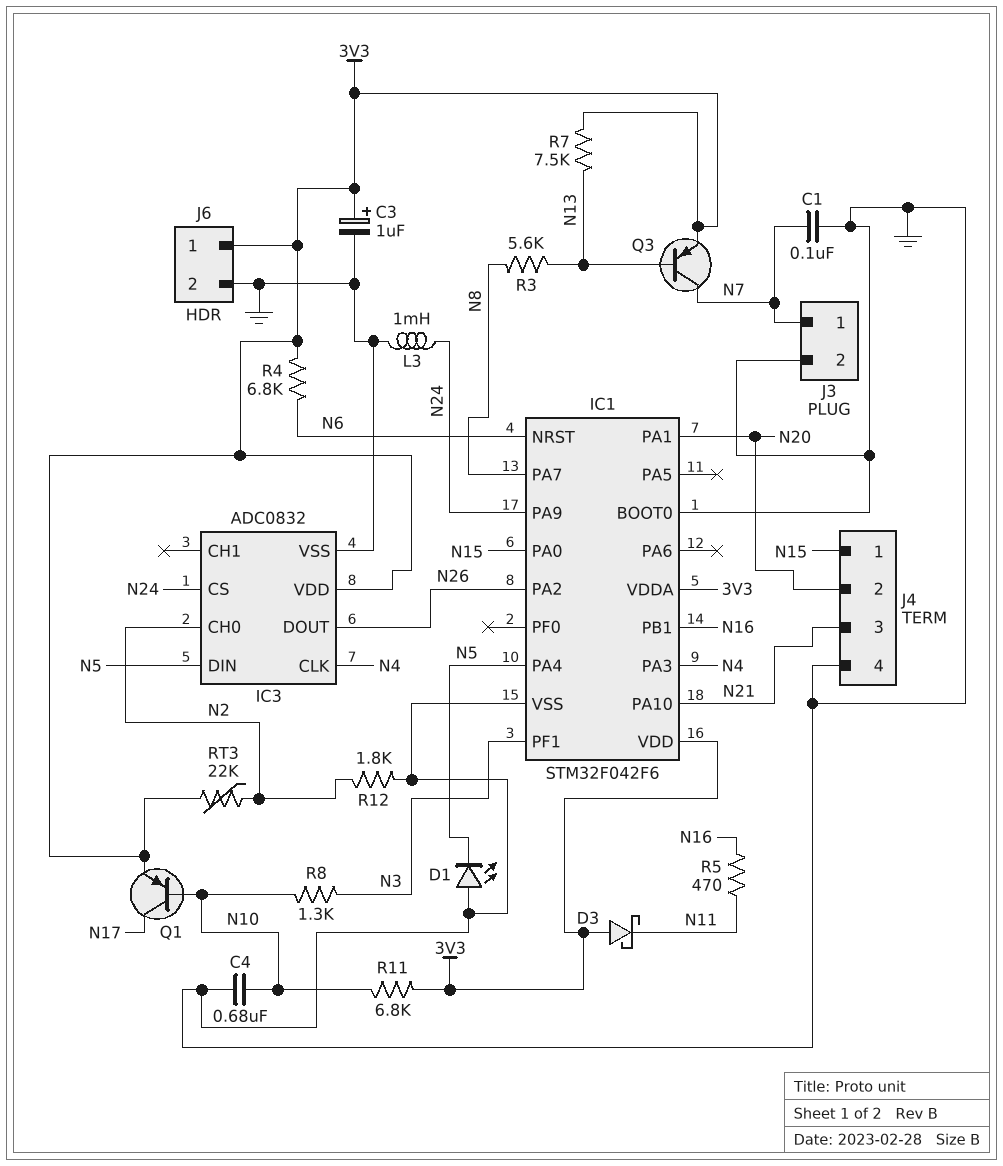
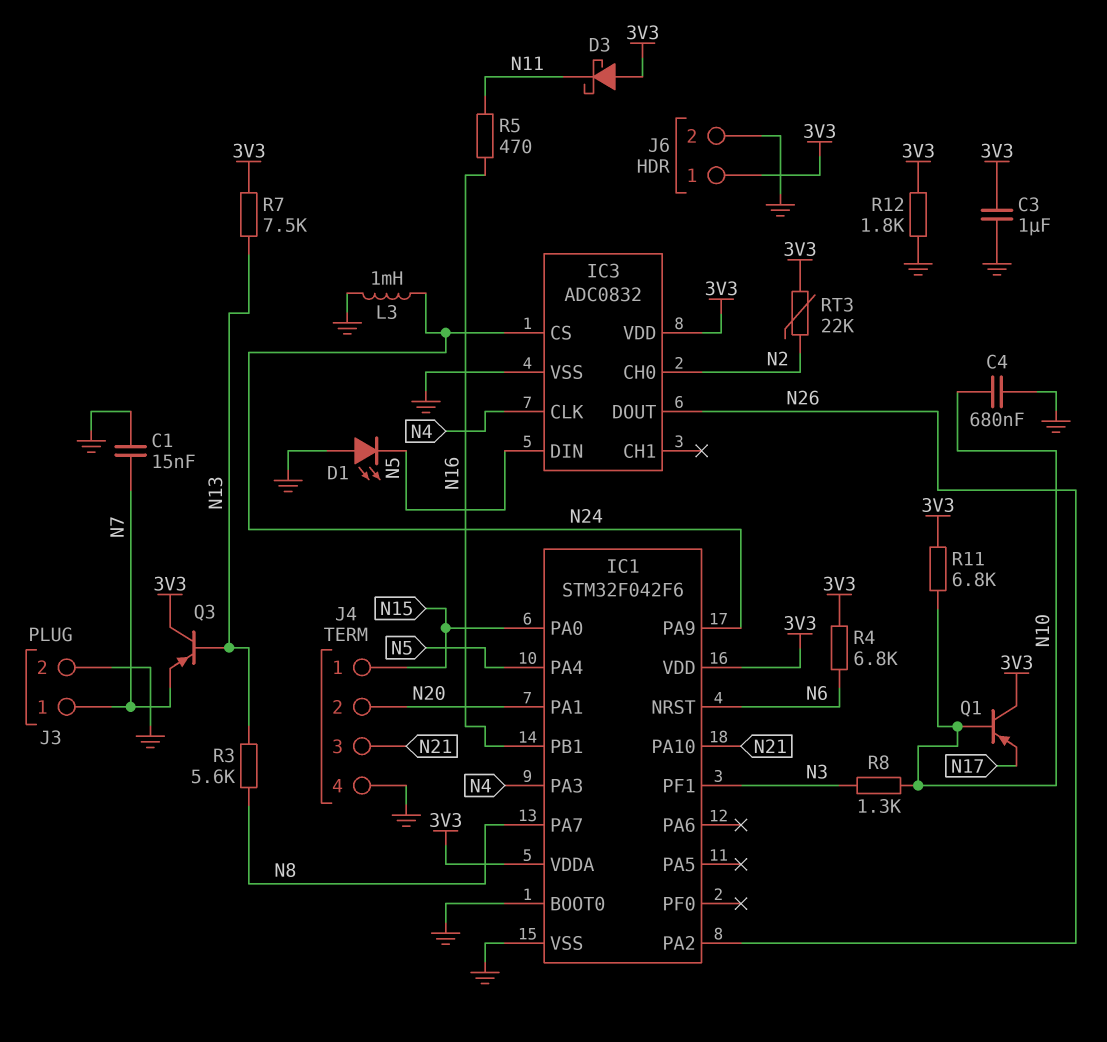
C1: 100nF (GND, N7) -> 15nF (GND, N7)
C3: 1uF (plus 3V3, minus GND) -> 1uF (3V3, GND)
Q1: PNP (B N10, C N17, E 3V3) -> PNP (B N10, C 3V3, E N17)
Q3: PNP (B N13, C N7, E 3V3) -> PNP (B N13, C 3V3, E N7)
R12: 1.8k (GND, N2) -> 1.8k (3V3, GND)

